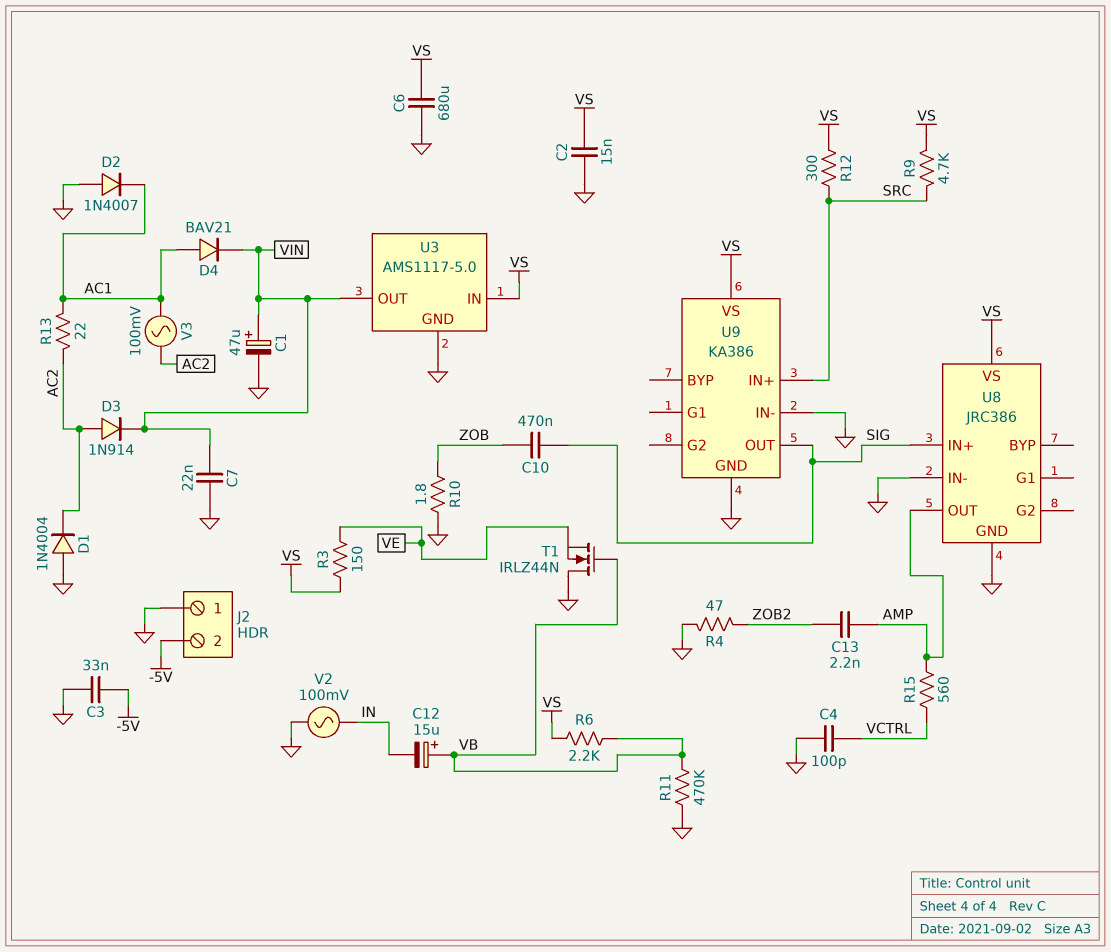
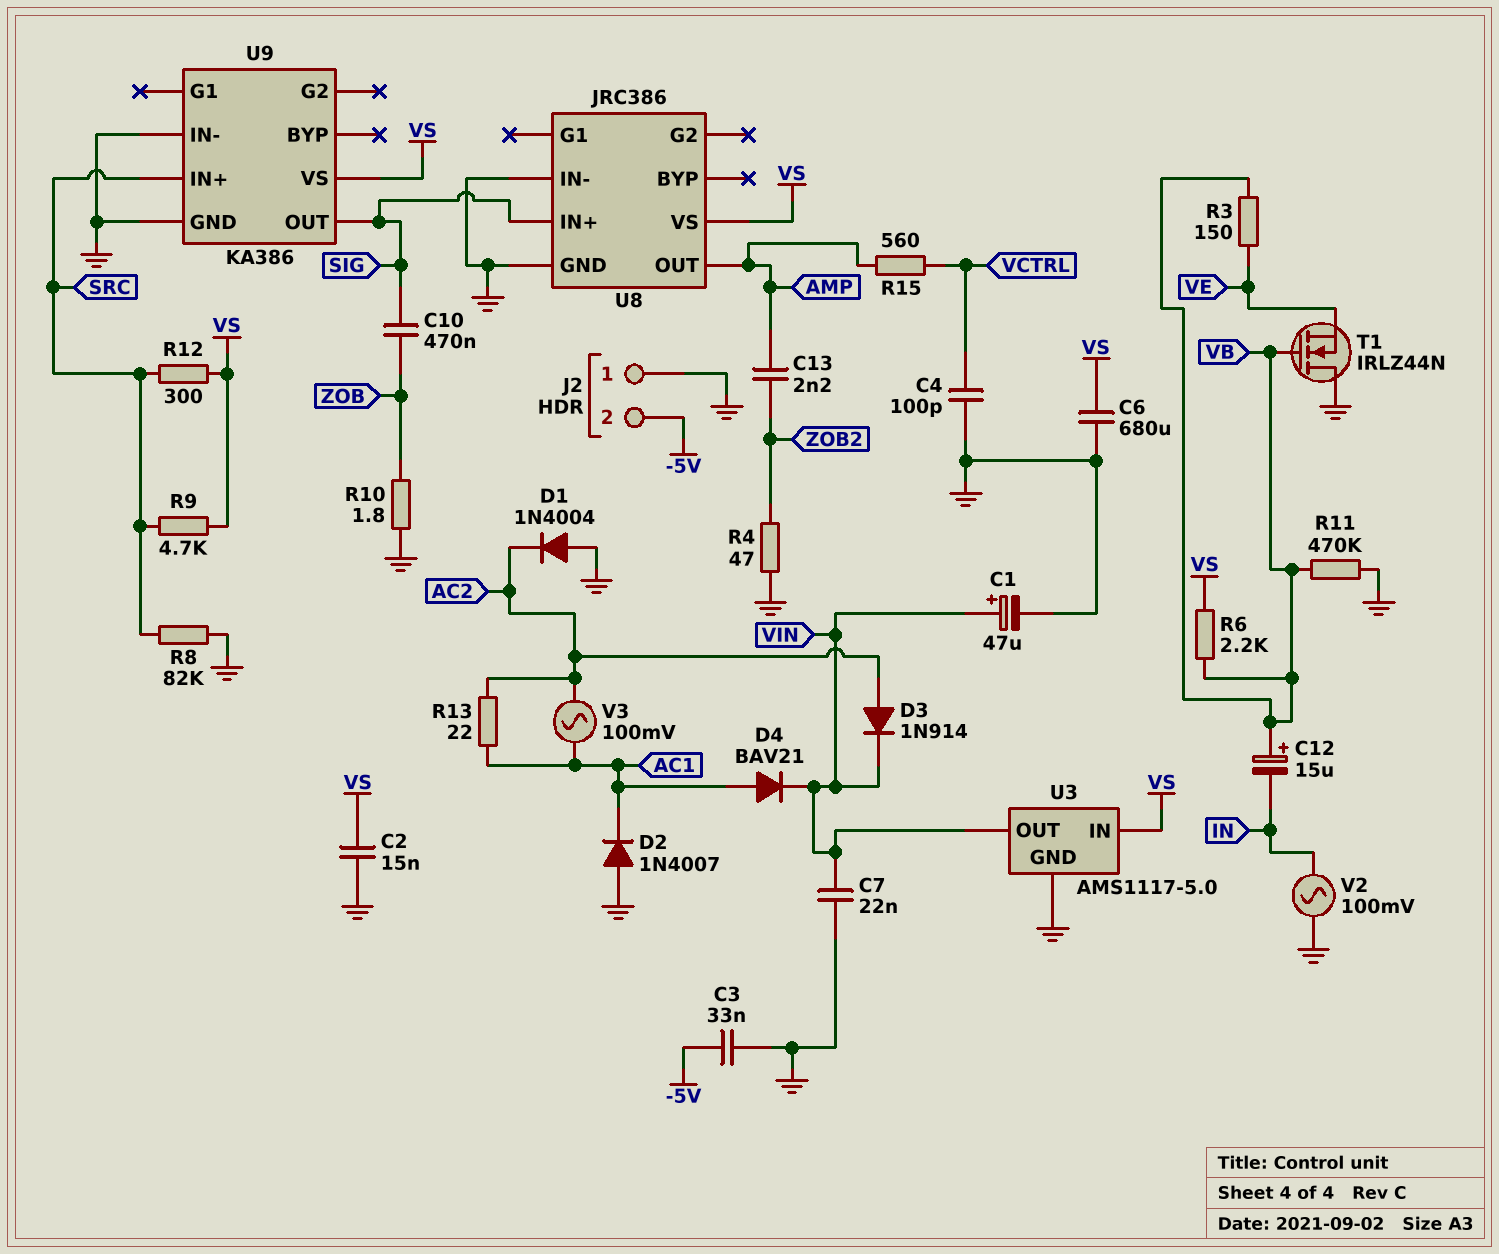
R3: 150 (VE, VS) -> 150 (VB, VE)
R8: none -> 82k (GND, SRC)

